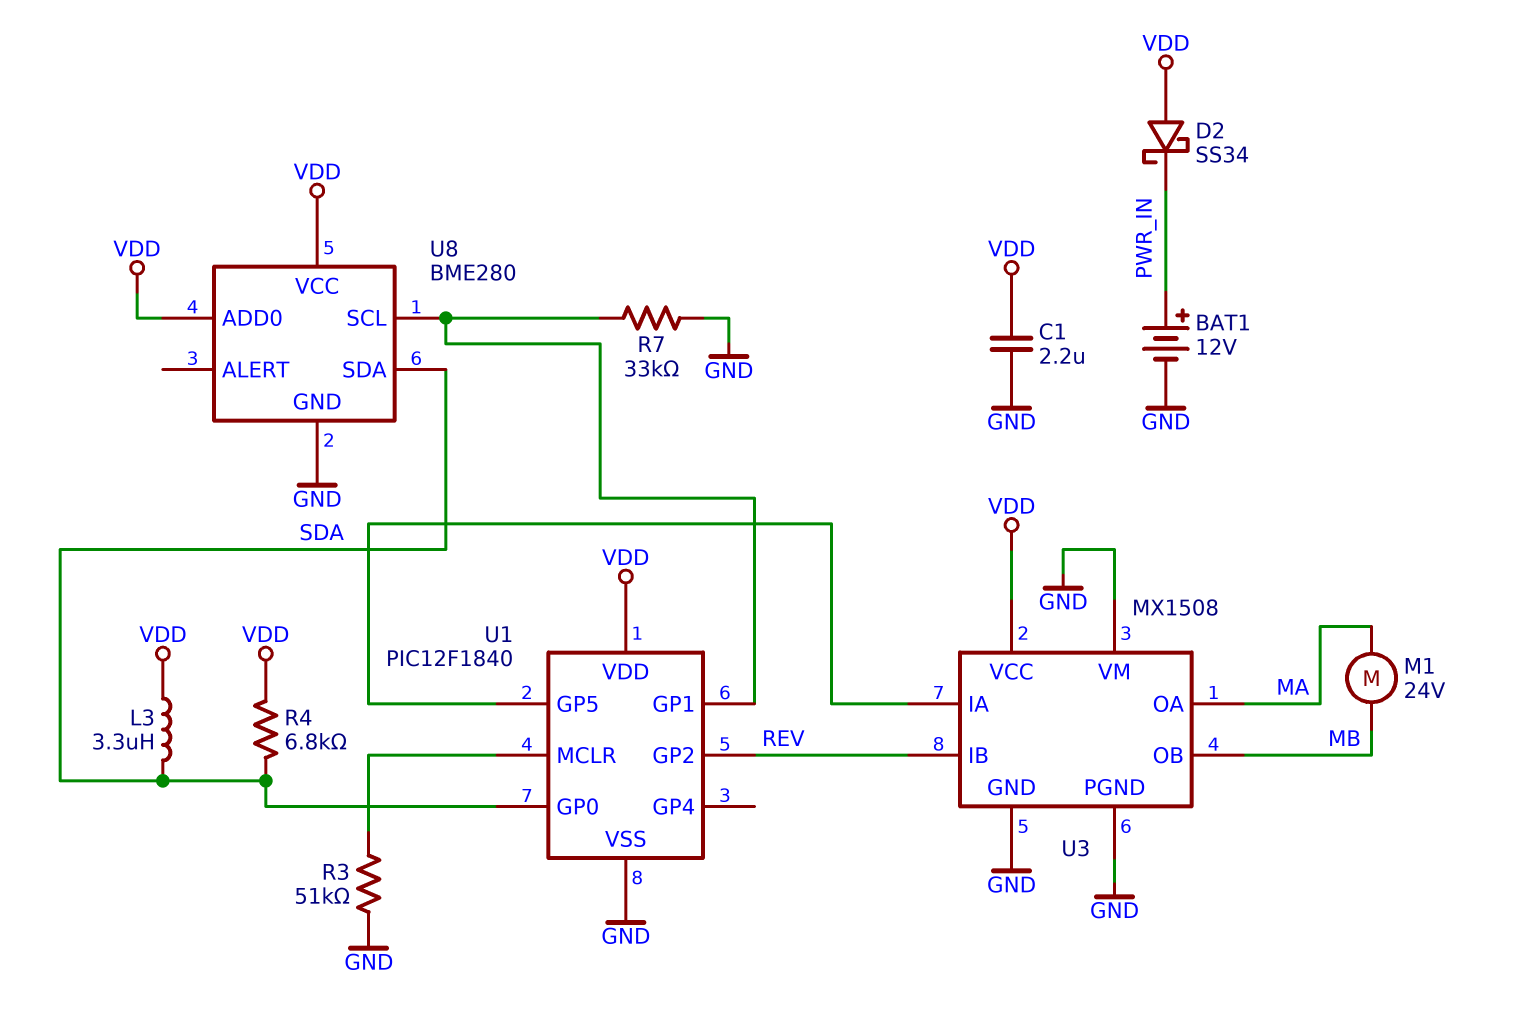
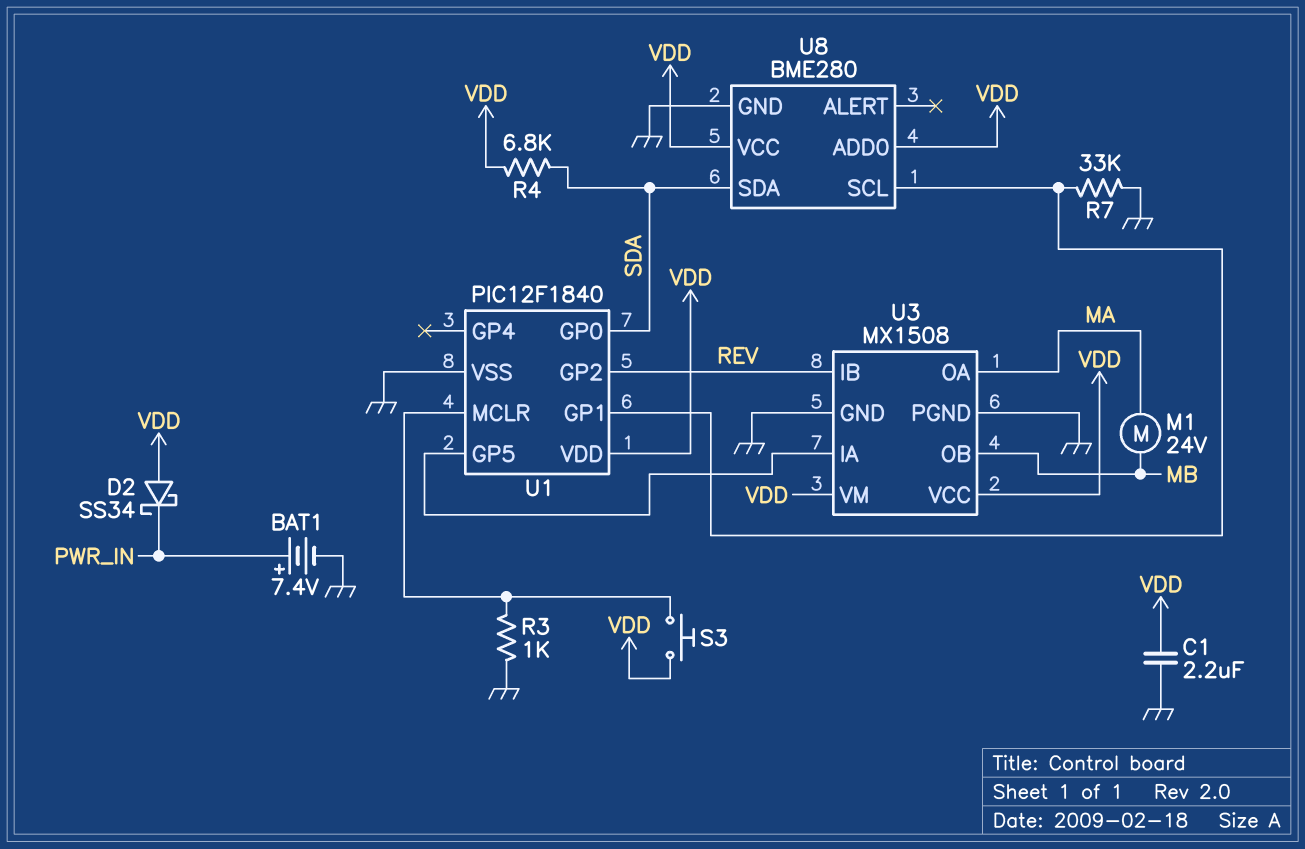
BAT1: 12V (plus PWR_IN, minus GND) -> 7.4V (plus PWR_IN, minus GND)
L3: 3.3uH (SDA, VDD) -> none
R3: 51k (GND, U1/MCLR) -> 1k (GND, U1/MCLR)
S3: none -> button (U1/MCLR, VDD)
U3 pin VM: GND -> VDD

